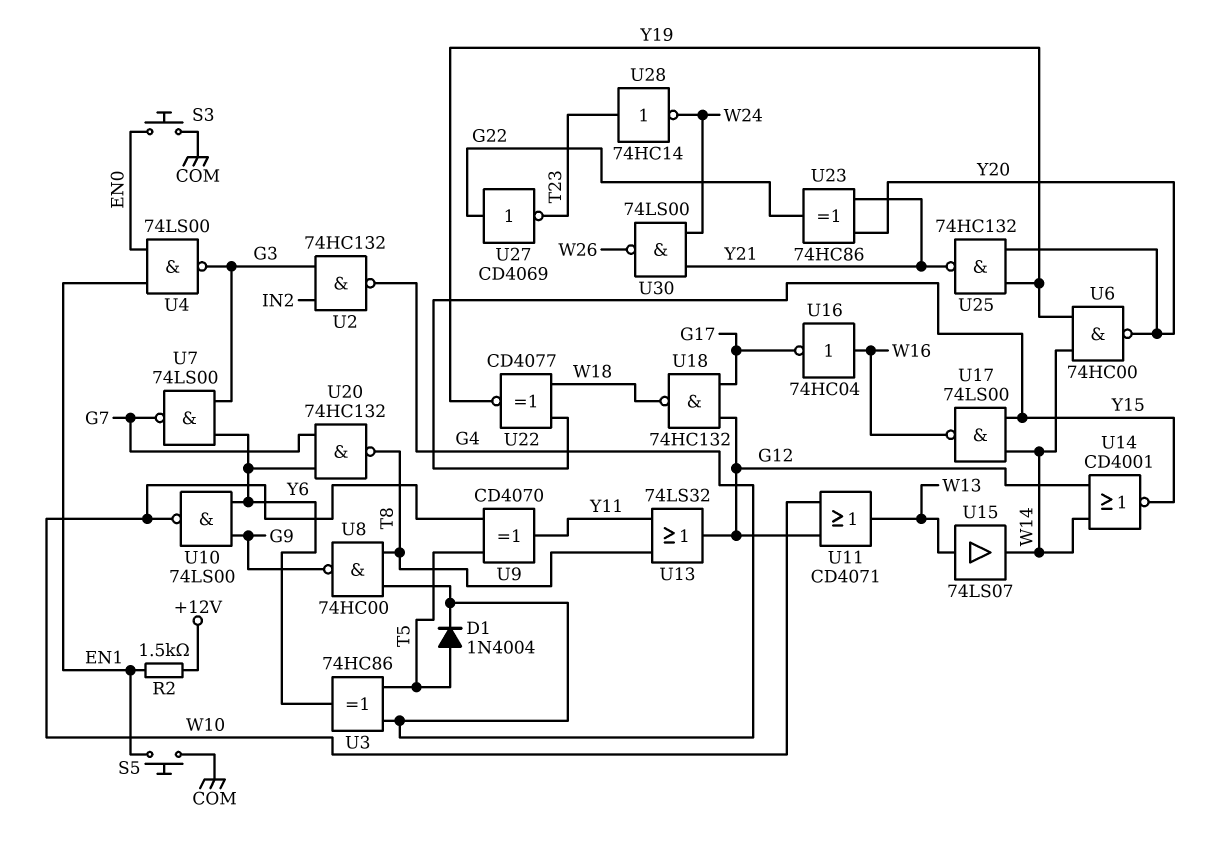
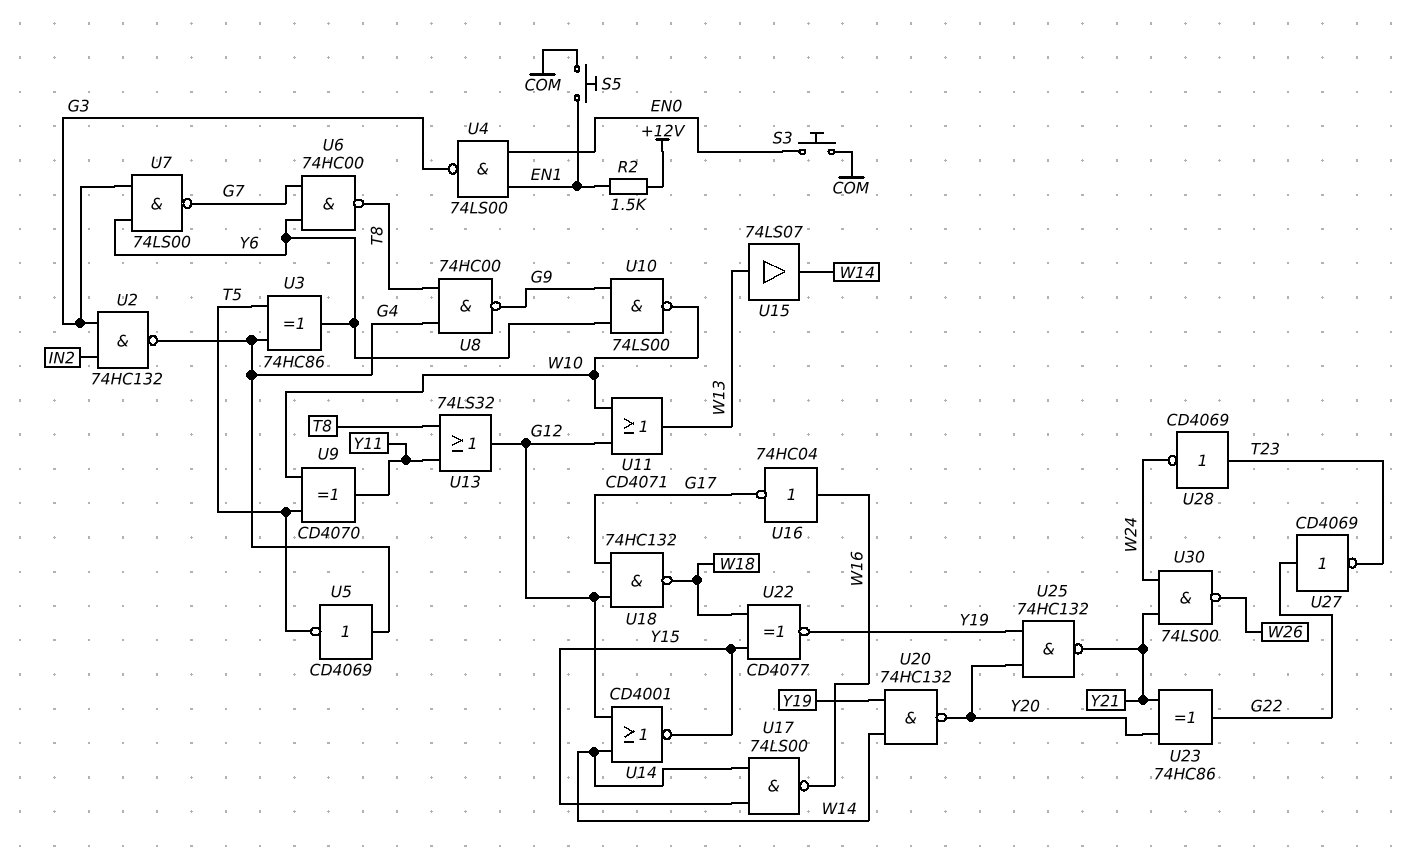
D1: diode 1N4004 (A T5, K G4) -> none
U5: none -> NOT CD4069 (in G4, out T5)
U6: NAND 74HC00 (in W14, in Y19, out Y20) -> NAND 74HC00 (in G7, in Y6, out T8)
U20: NAND 74HC132 (in G7, in Y6, out T8) -> NAND 74HC132 (in W14, in Y19, out Y20)
U28: NOT 74HC14 (in T23, out W24) -> NOT CD4069 (in T23, out W24)

